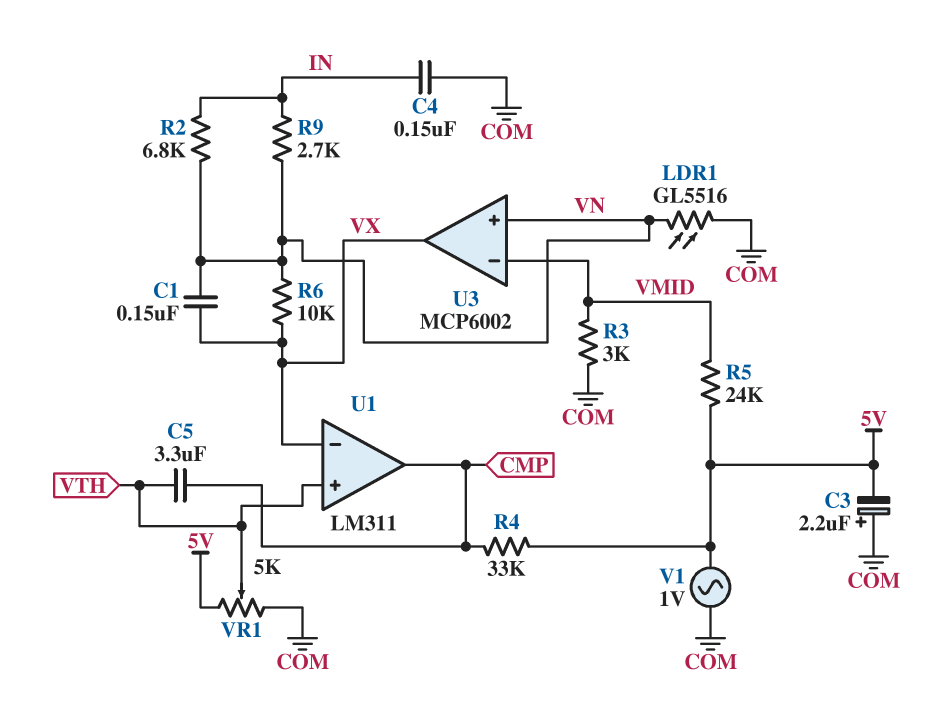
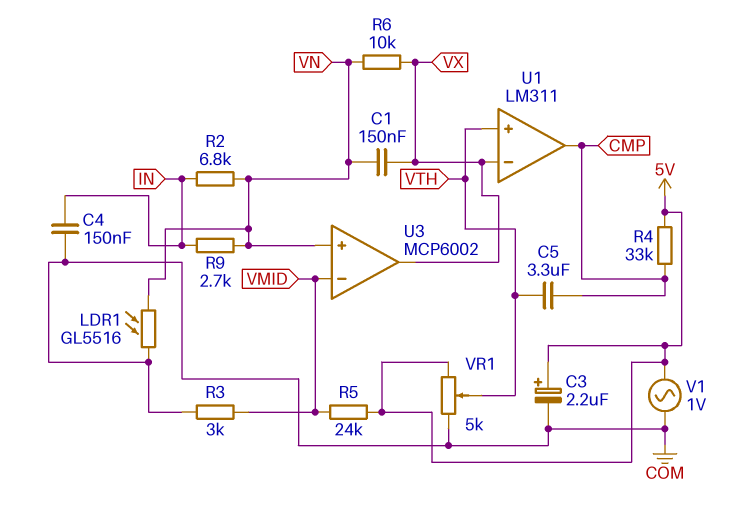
C3: 2.2uF (plus COM, minus 5V) -> 2.2uF (plus 5V, minus COM)

